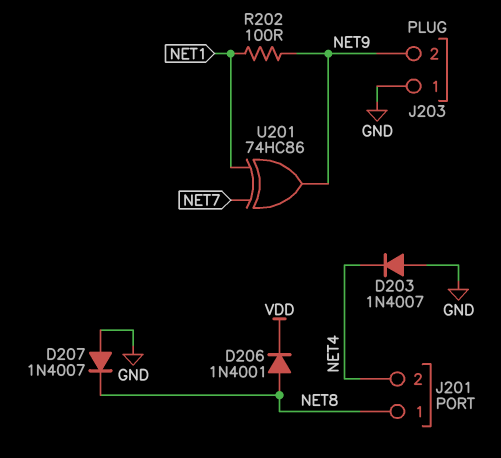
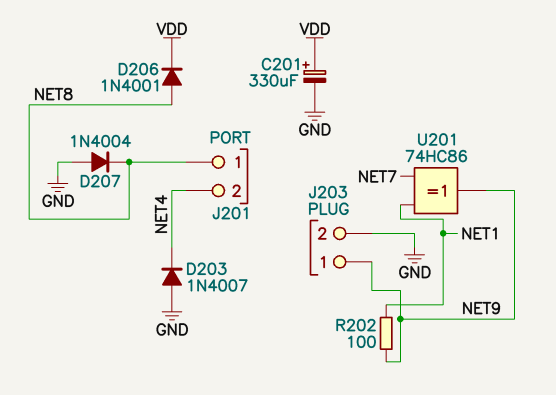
C201: none -> 330uF (plus VDD, minus GND)
D207: diode 1N4007 (A GND, K NET8) -> diode 1N4004 (A GND, K NET8)
J203 pin 1: GND -> NET9
J203 pin 2: NET9 -> GND

